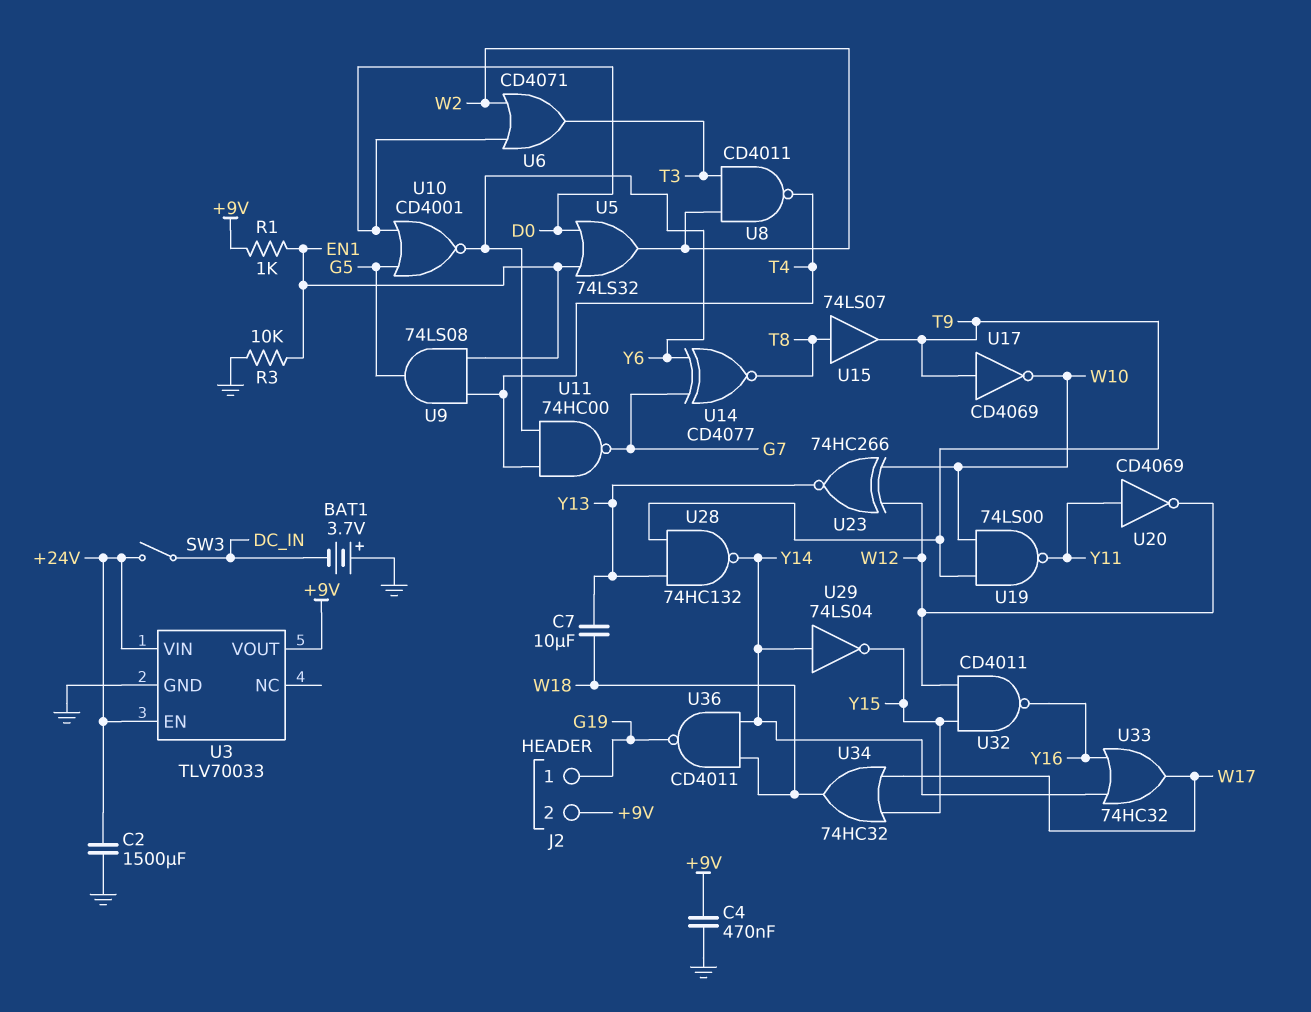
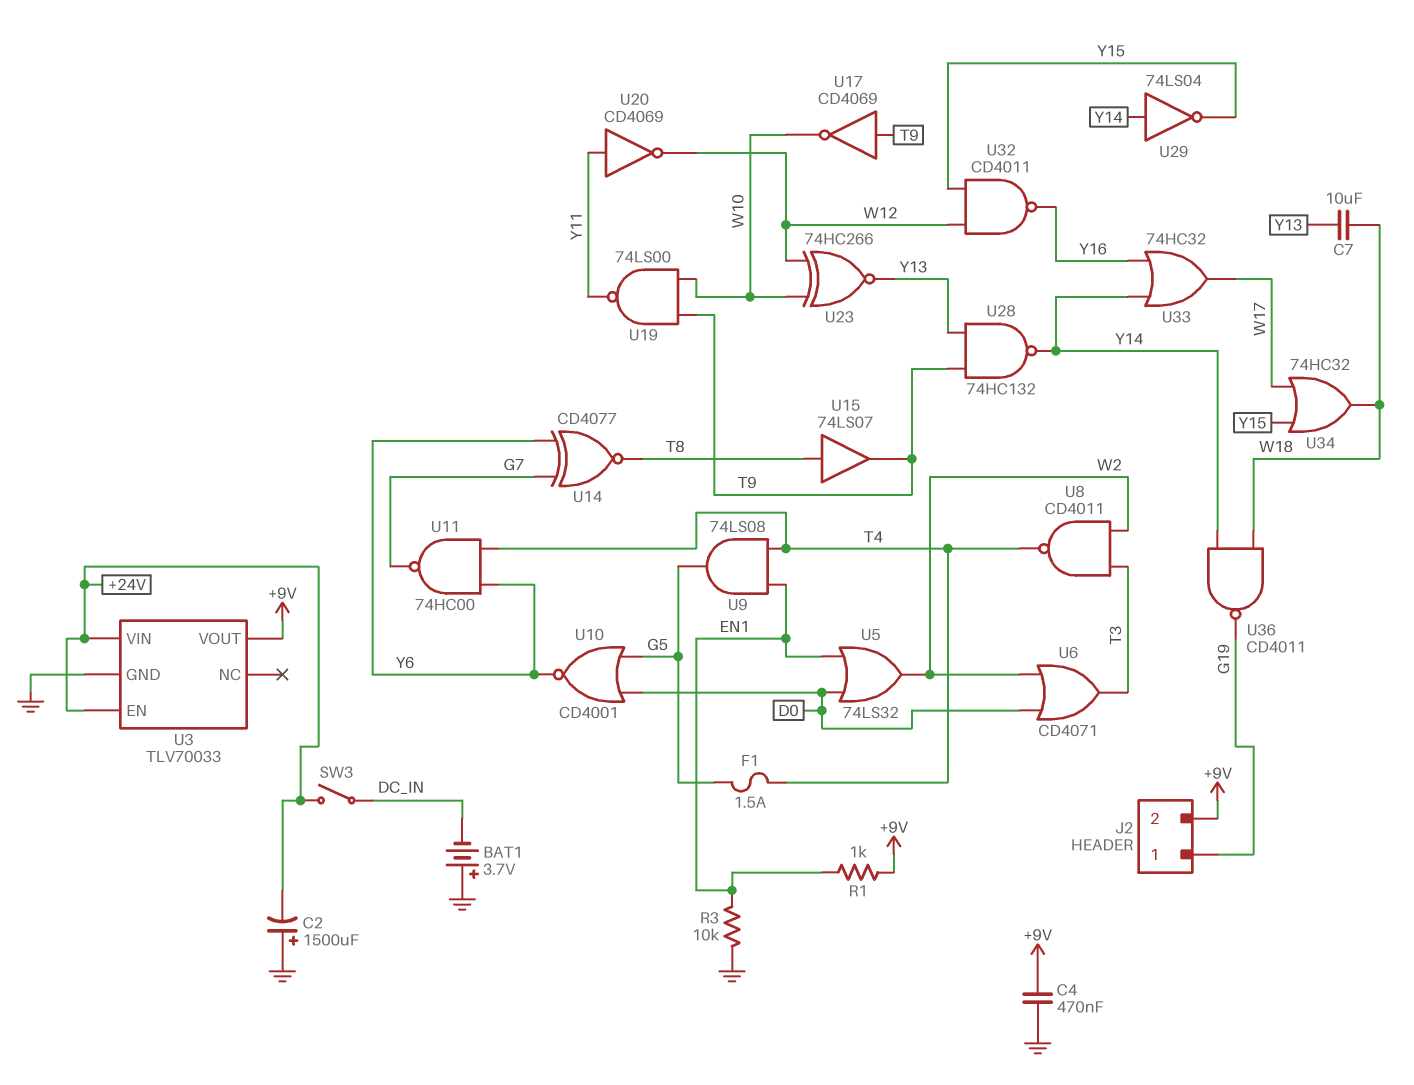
C2: 1500uF (+24V, GND) -> 1500uF (plus GND, minus +24V)
F1: none -> 1.5A (G5, T4)

